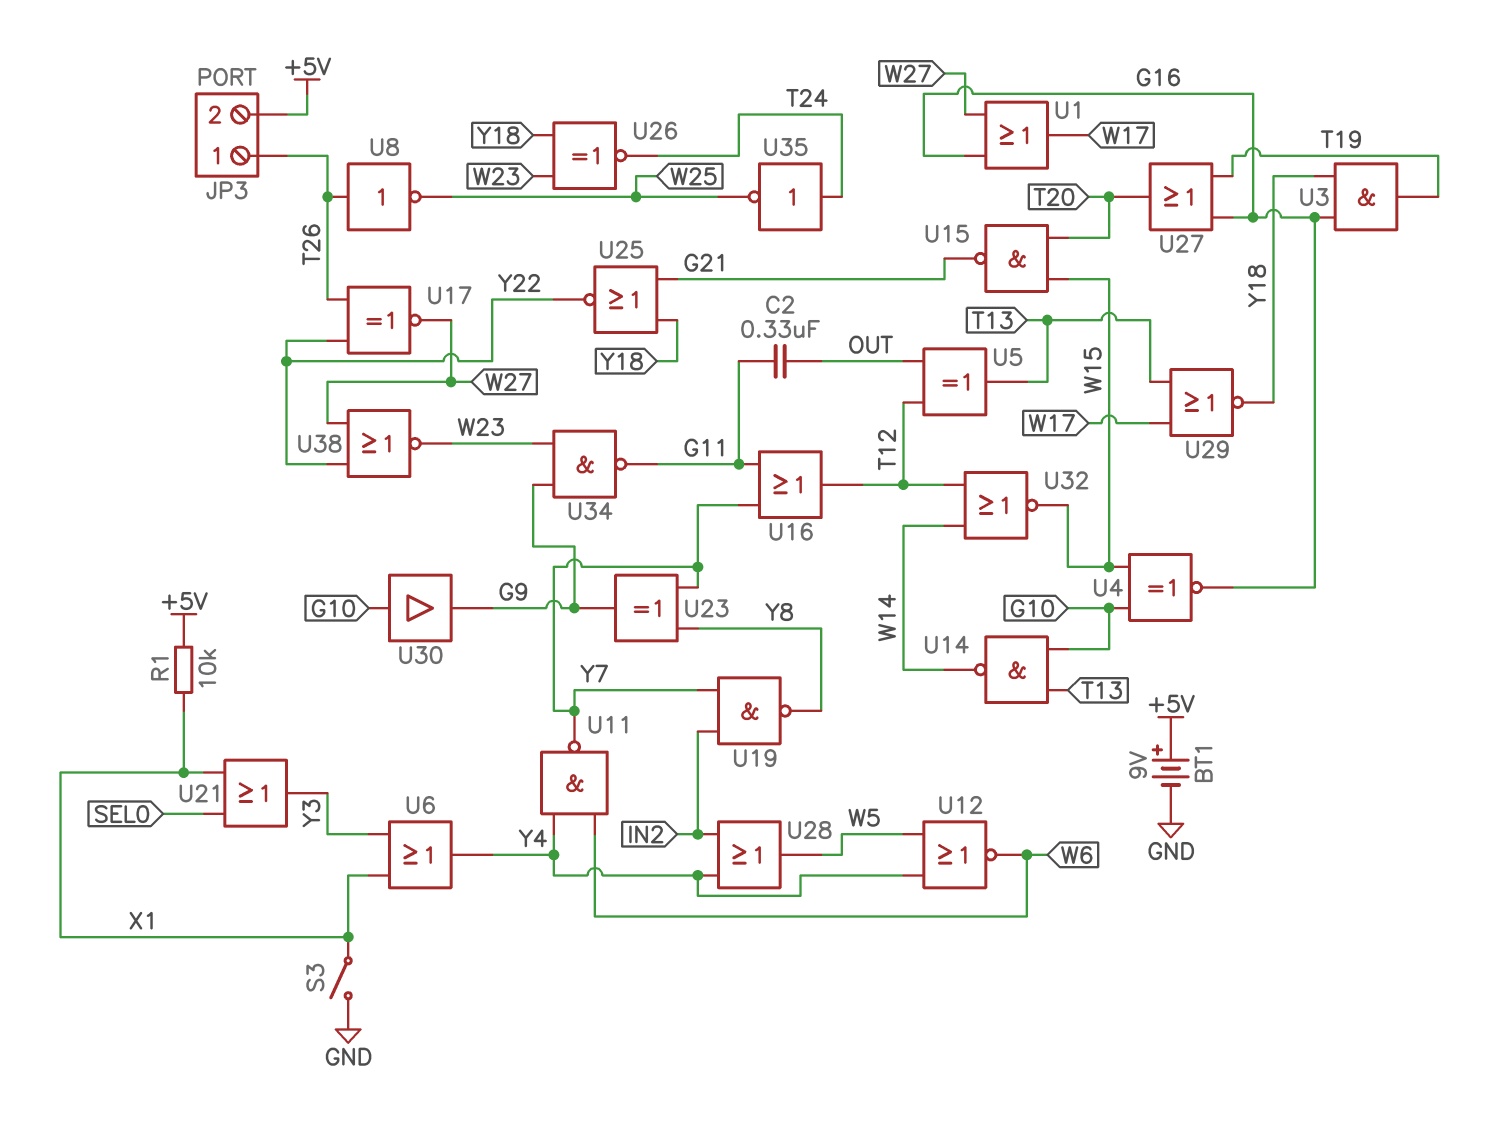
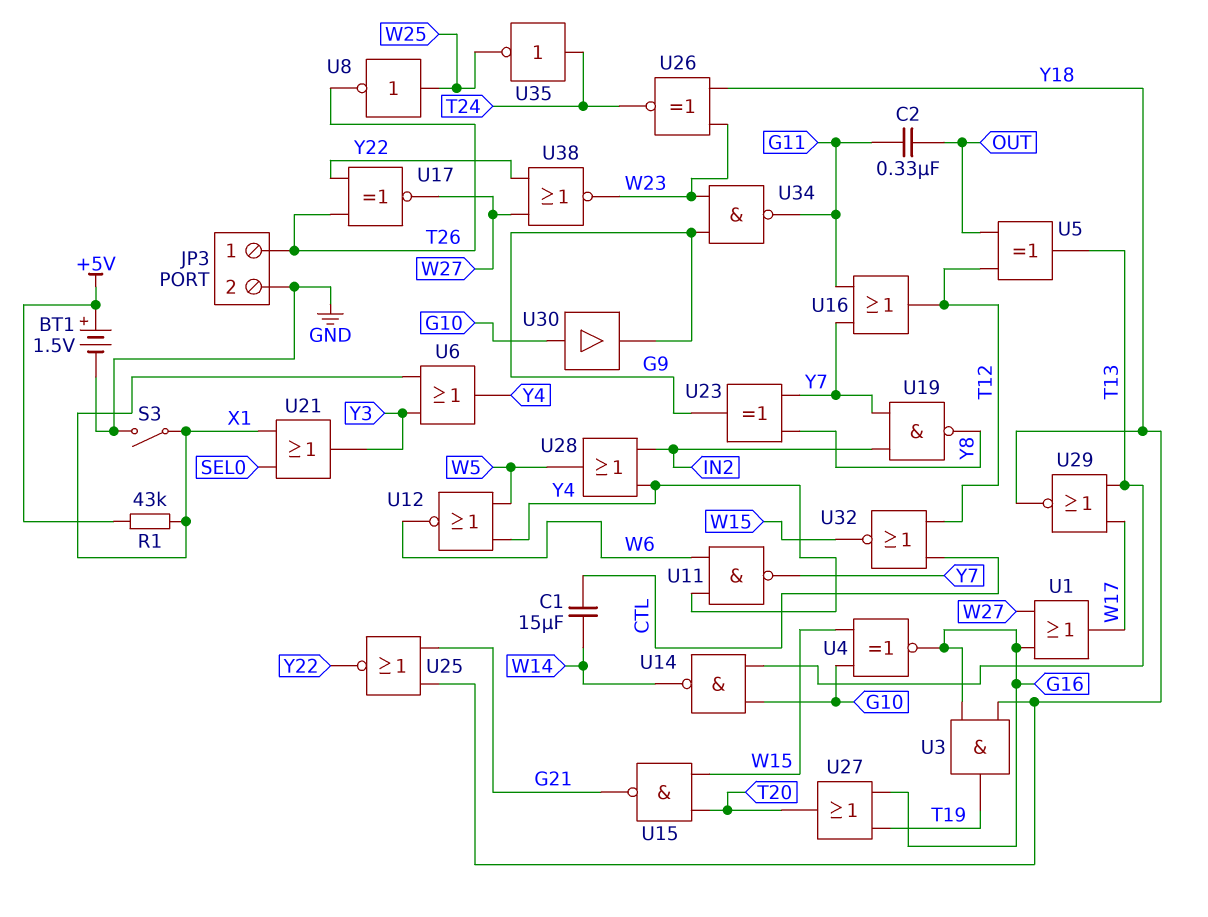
BT1: 9V (plus +5V, minus GND) -> 1.5V (plus +5V, minus GND)
C1: none -> 15uF (CTL, W14)
JP3 pin 2: +5V -> GND
R1: 10k (+5V, X1) -> 43k (+5V, X1)
U8: NOT (in T26, out W25) -> NOT (in W25, out T26)
U32: NOR (in T12, in W14, out W15) -> NOR (in CTL, in T12, out W15)

